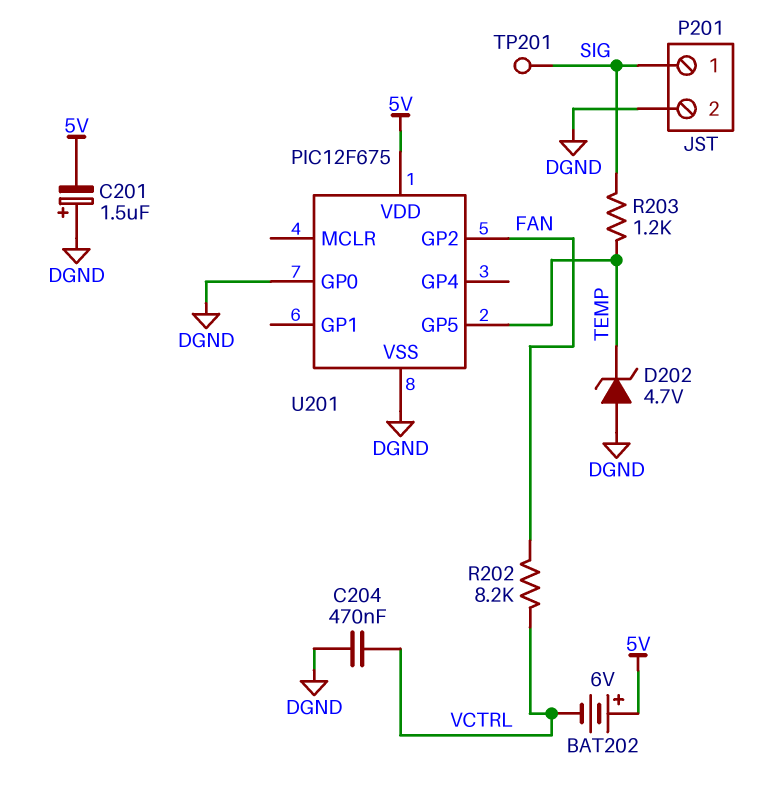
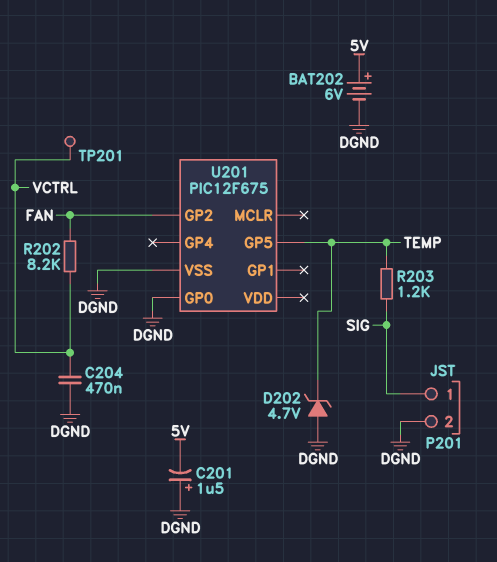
BAT202: 6V (plus 5V, minus VCTRL) -> 6V (plus 5V, minus DGND)
TP201: test point (SIG) -> test point (VCTRL)
U201 pin VDD: 5V -> none

